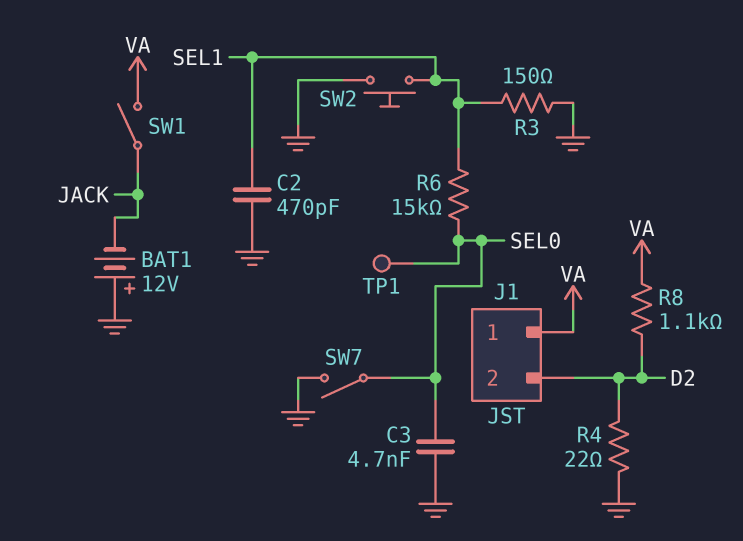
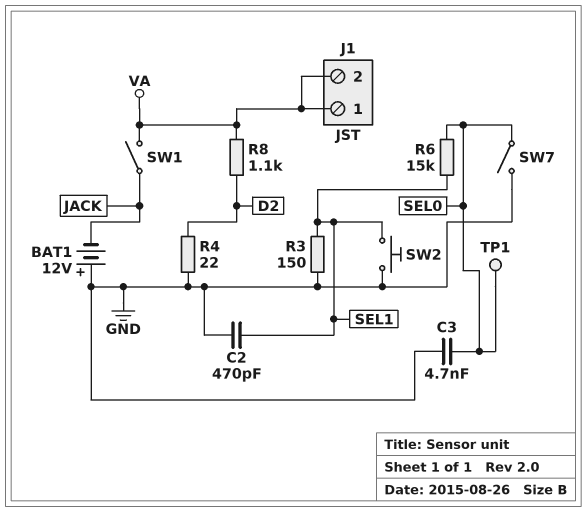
J1 pin 2: D2 -> VA

